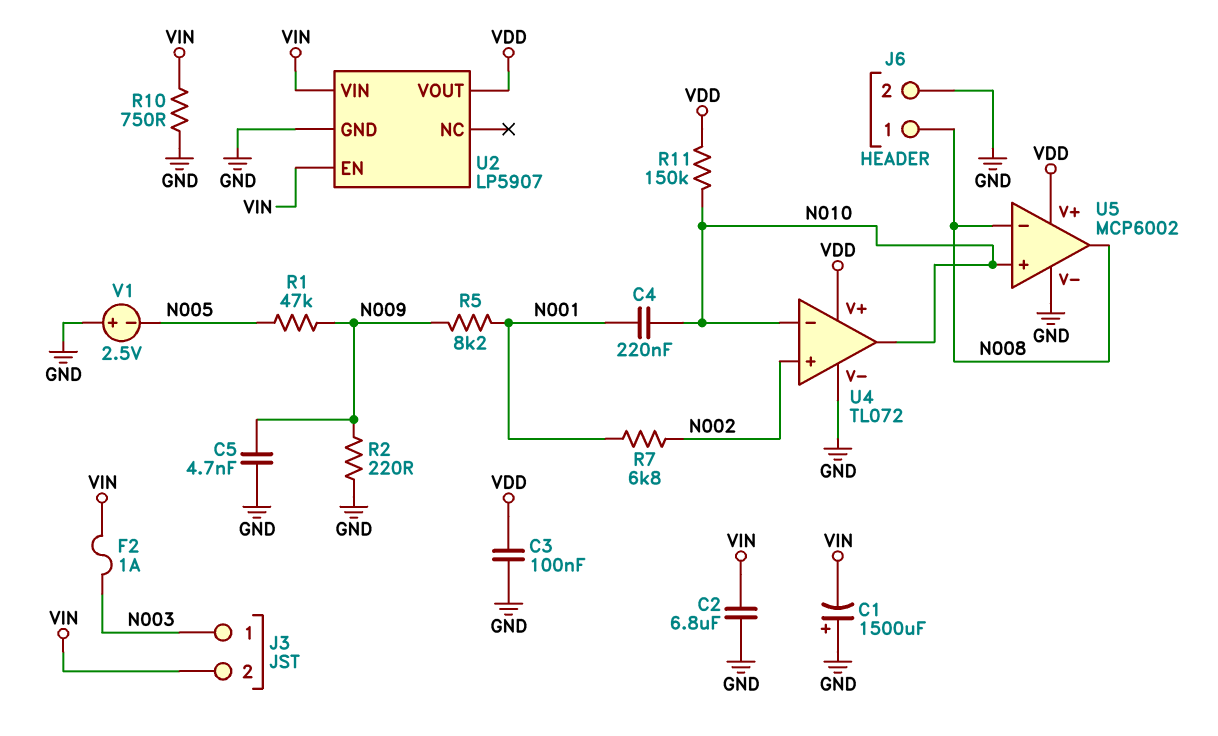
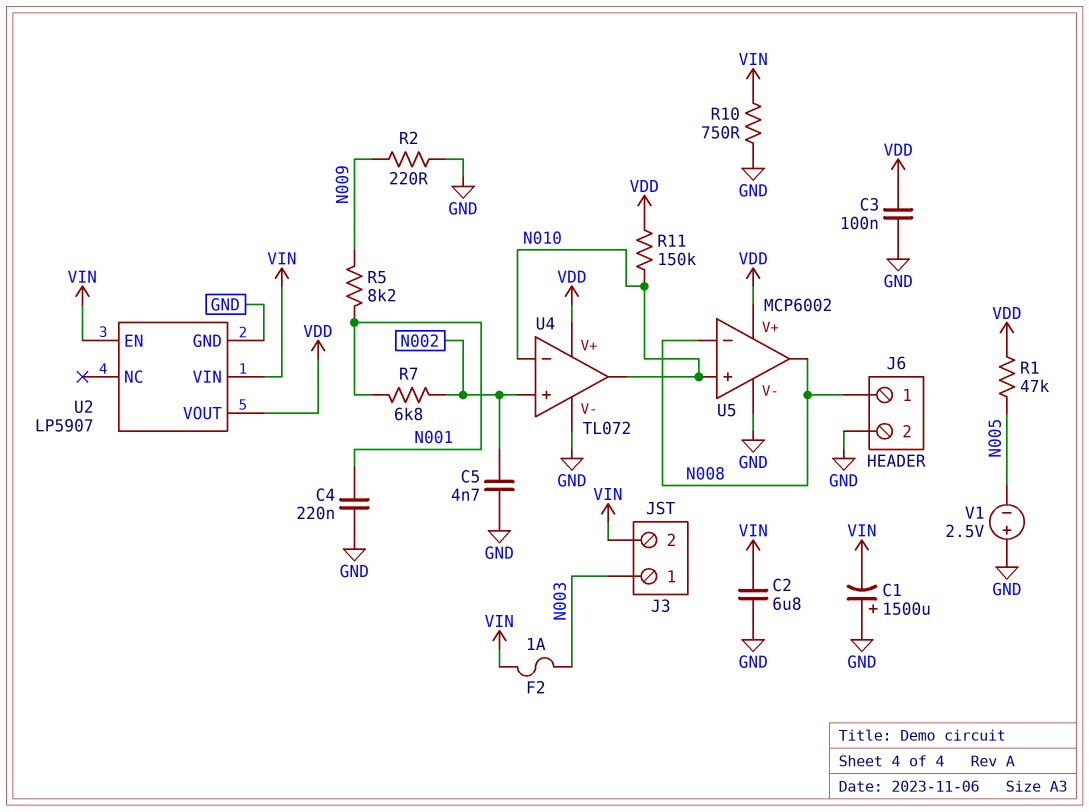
C4: 220nF (N001, N010) -> 220nF (GND, N001)
C5: 4.7nF (GND, N009) -> 4.7nF (GND, N002)
R1: 47k (N005, N009) -> 47k (N005, VDD)

